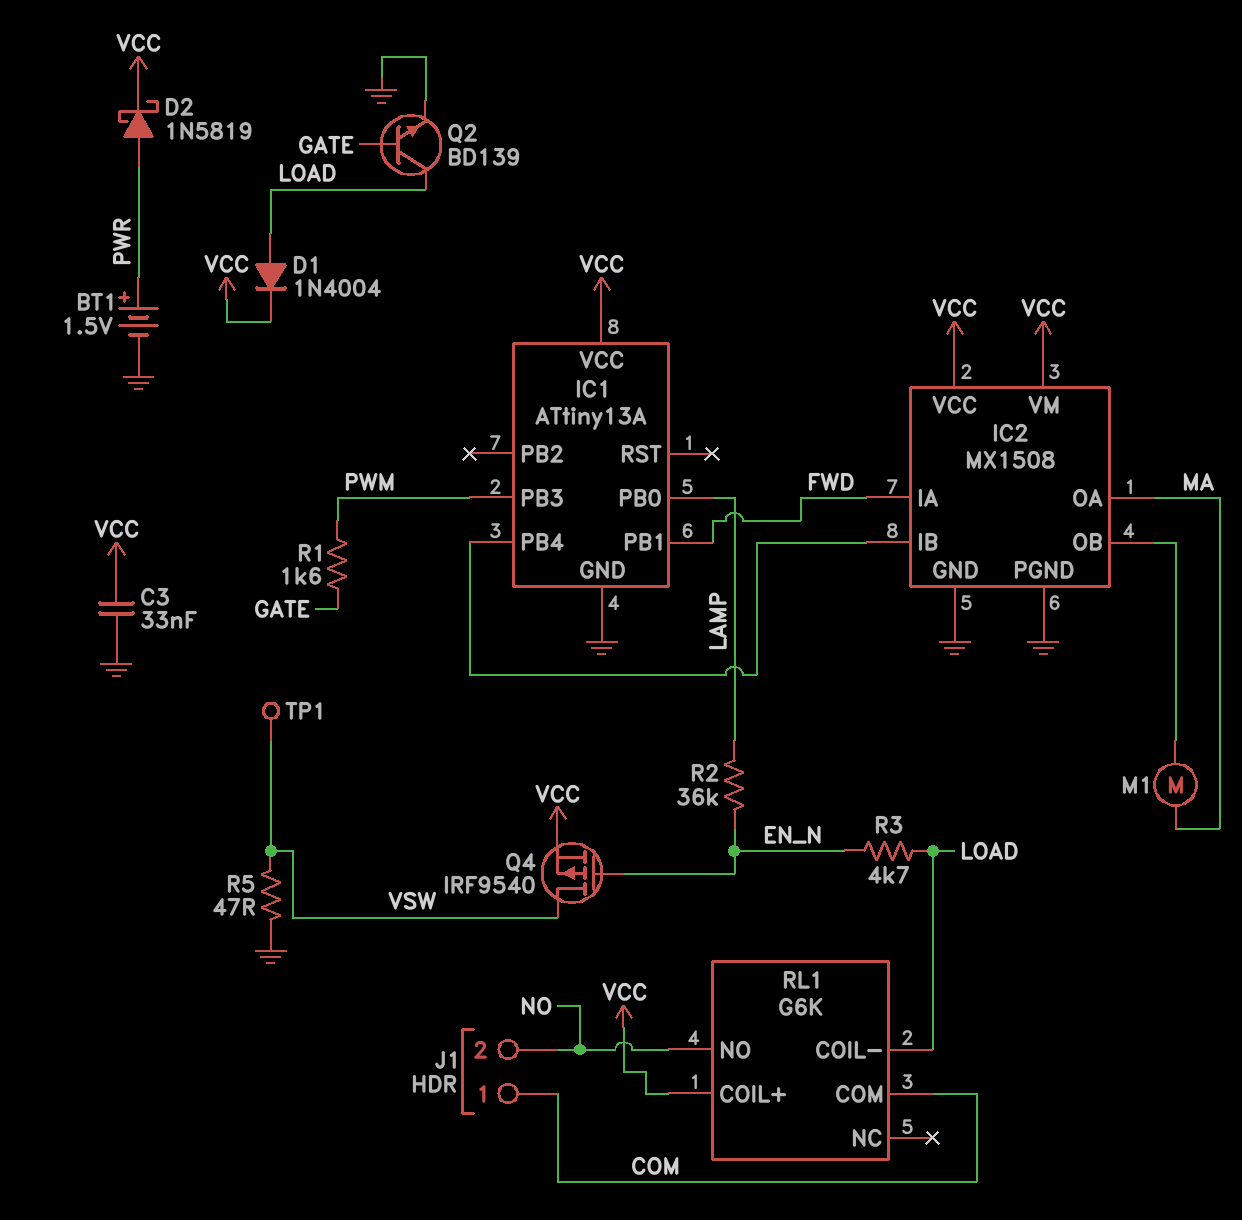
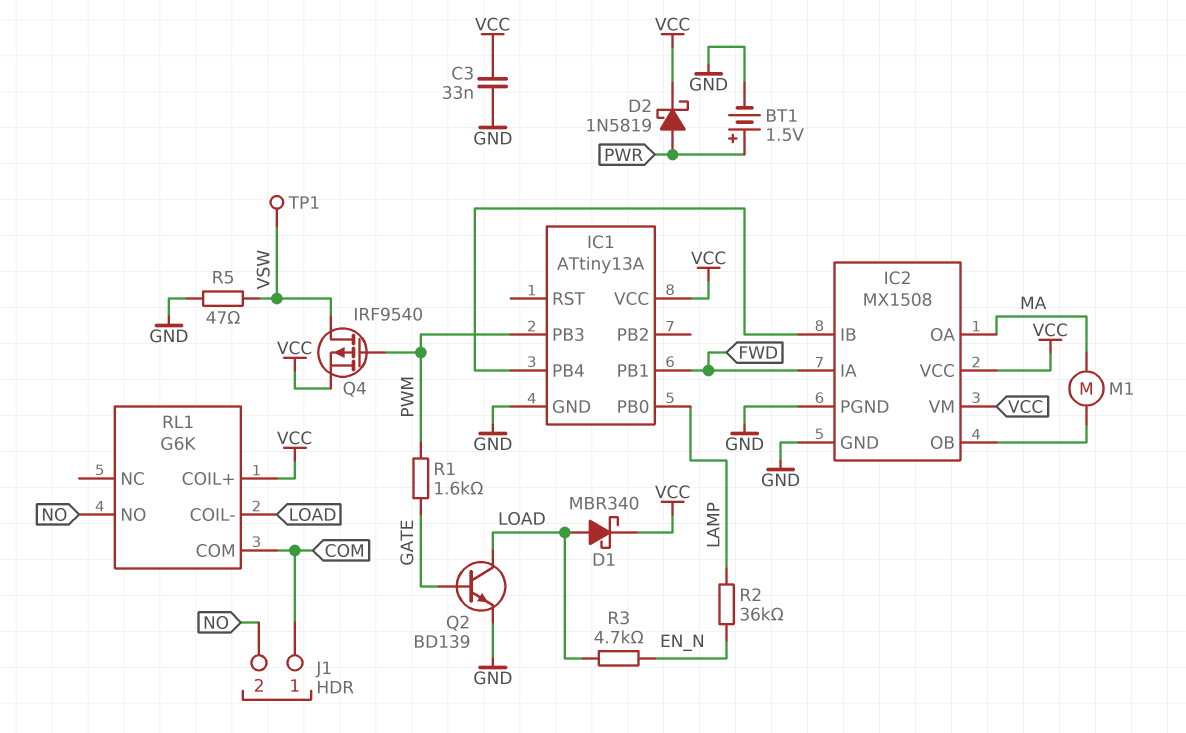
D1: diode 1N4004 (A LOAD, K VCC) -> schottky MBR340 (A LOAD, K VCC)
Q4: PMOS IRF9540 (G EN_N, D VSW, S VCC) -> PMOS IRF9540 (G PWM, D VSW, S VCC)

